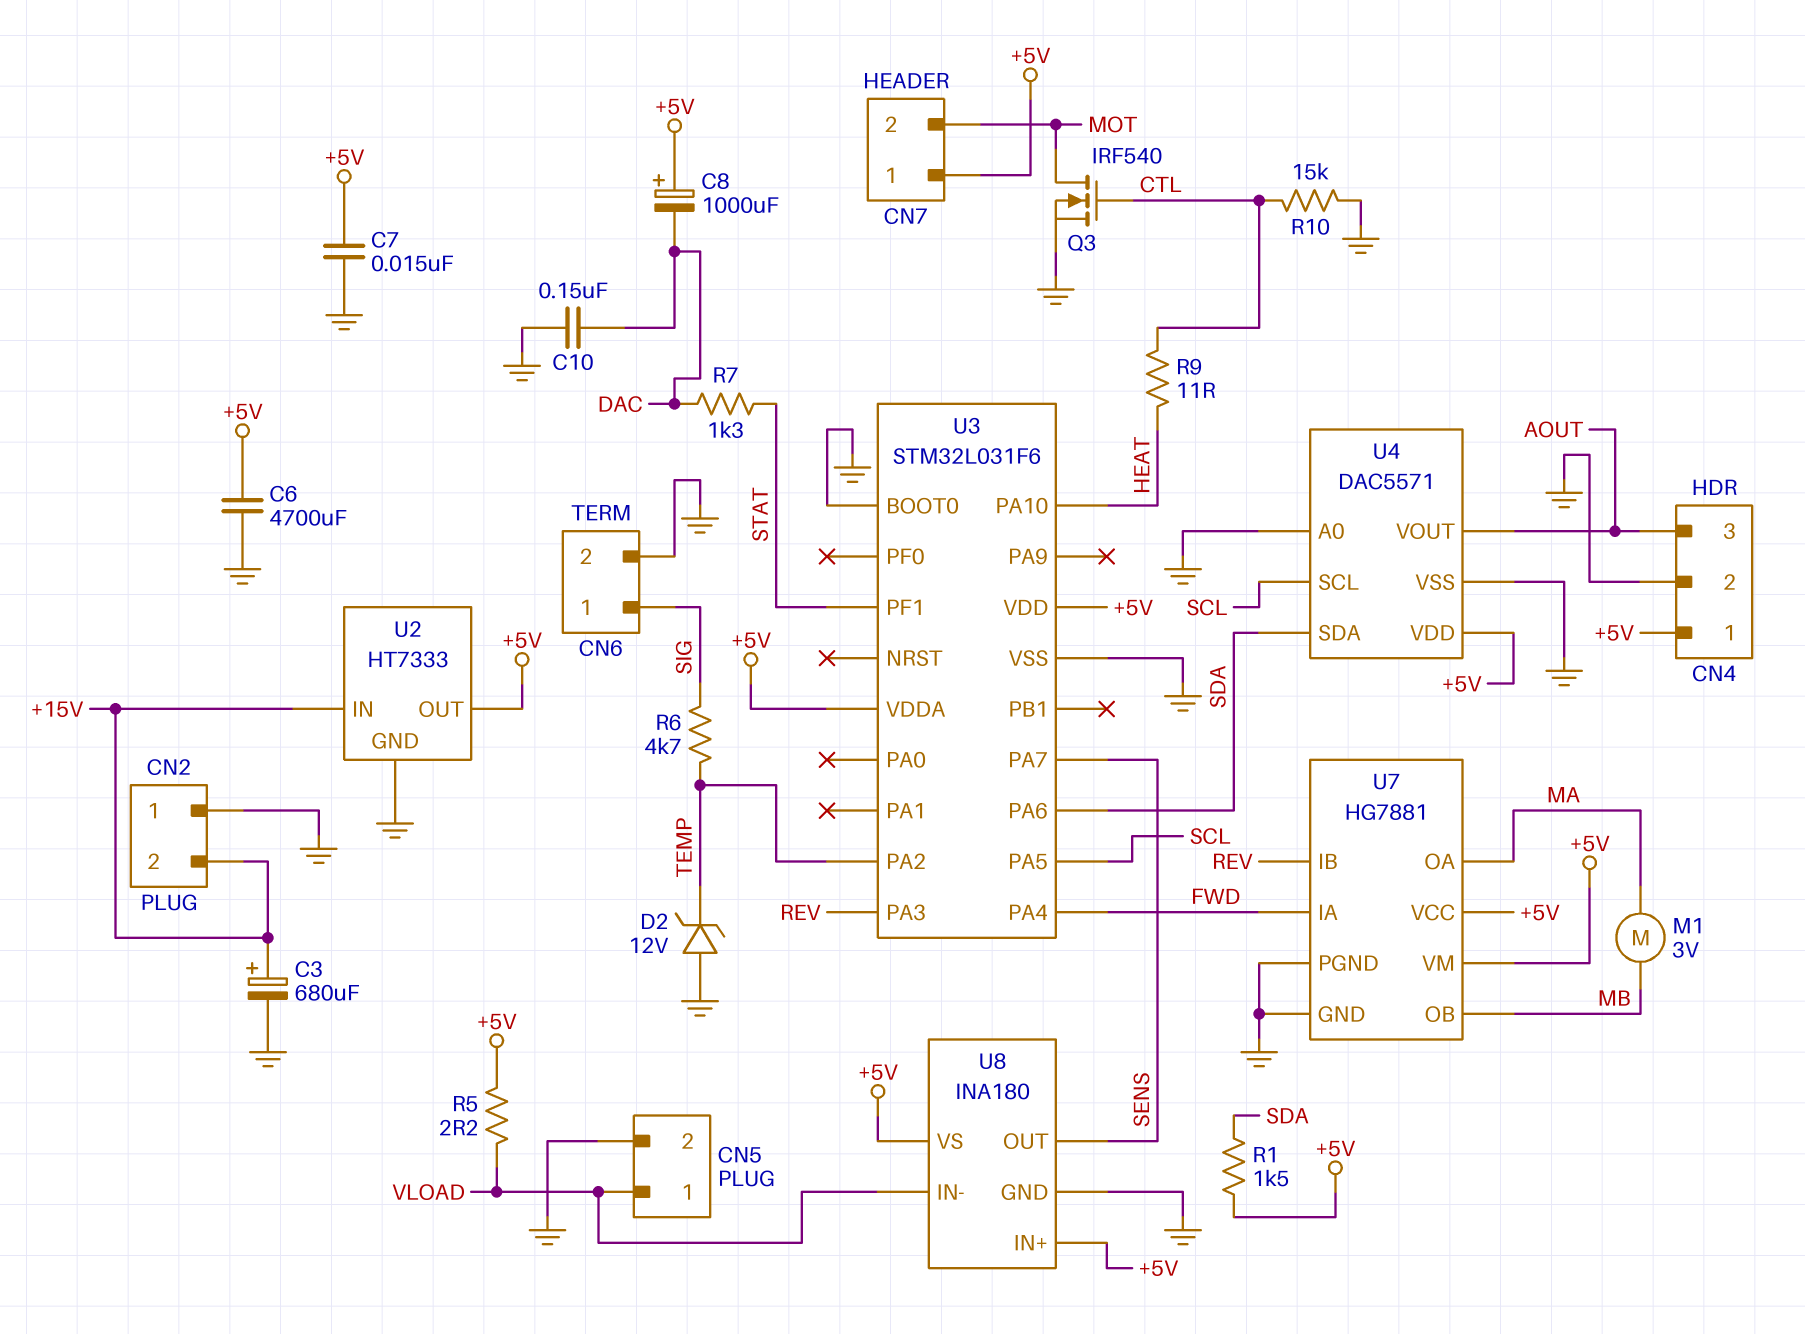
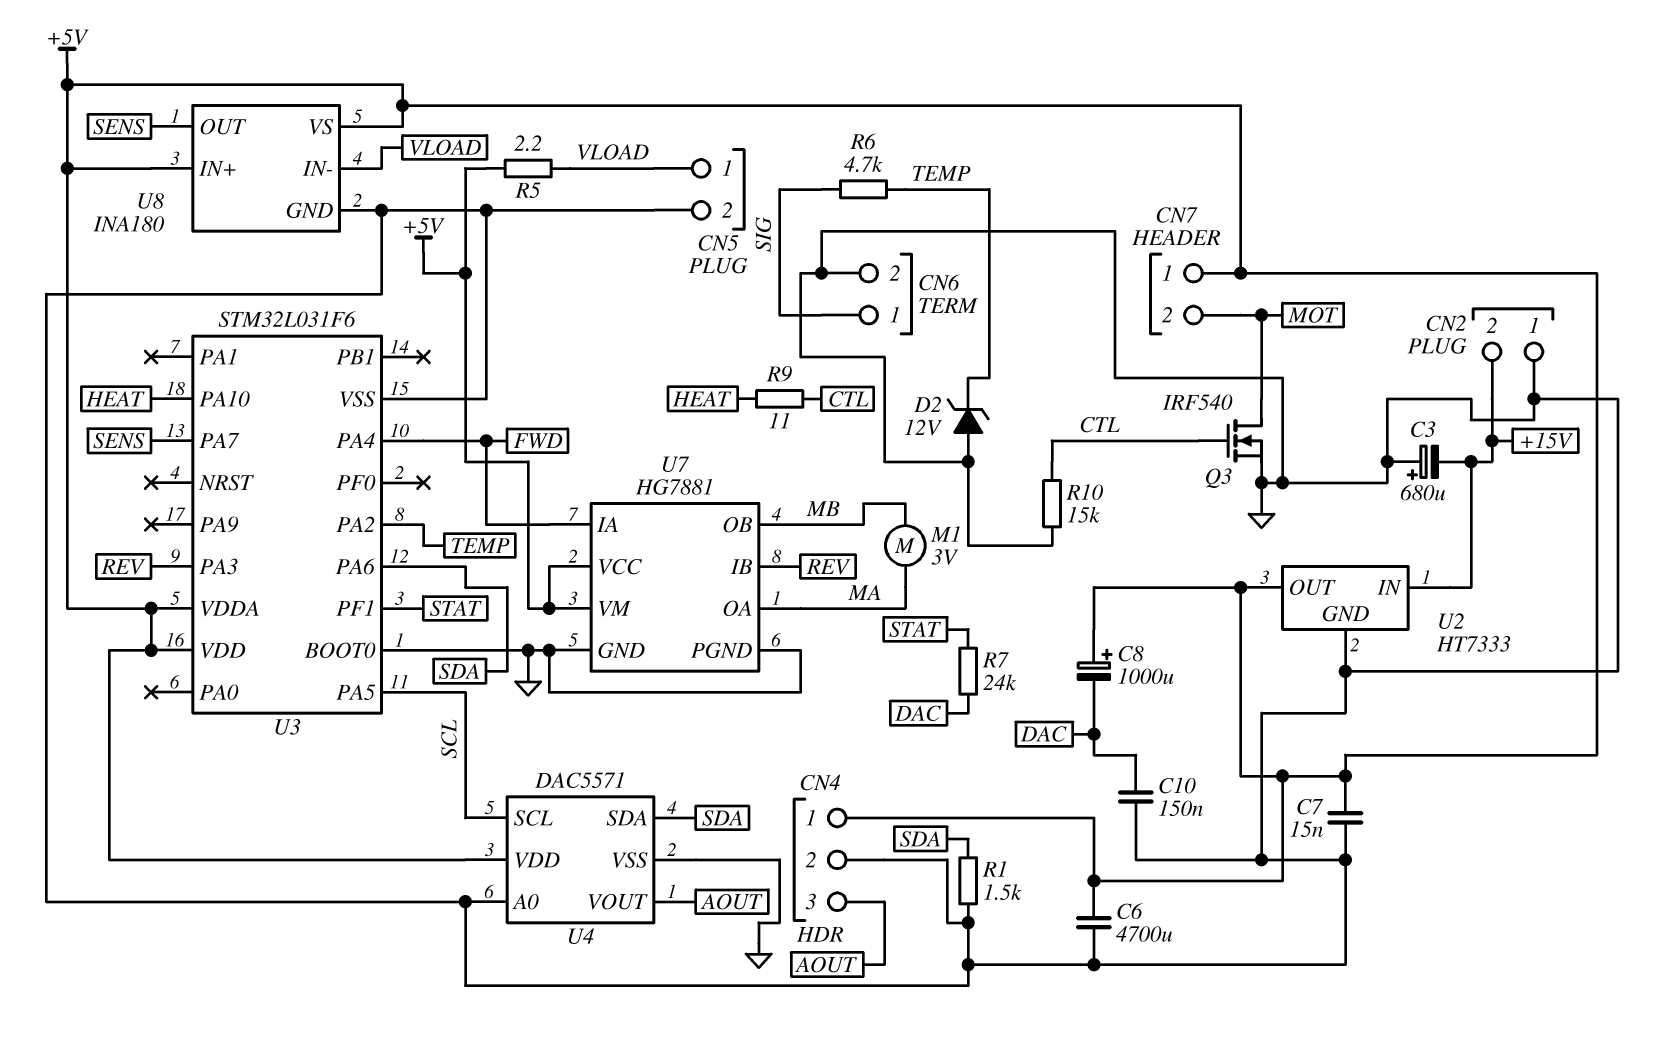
C3: 680uF (plus +15V, minus GND) -> 680uF (plus GND, minus +15V)
R1: 1.5k (+5V, SDA) -> 1.5k (GND, SDA)
R7: 1.3k (DAC, STAT) -> 24k (DAC, STAT)

